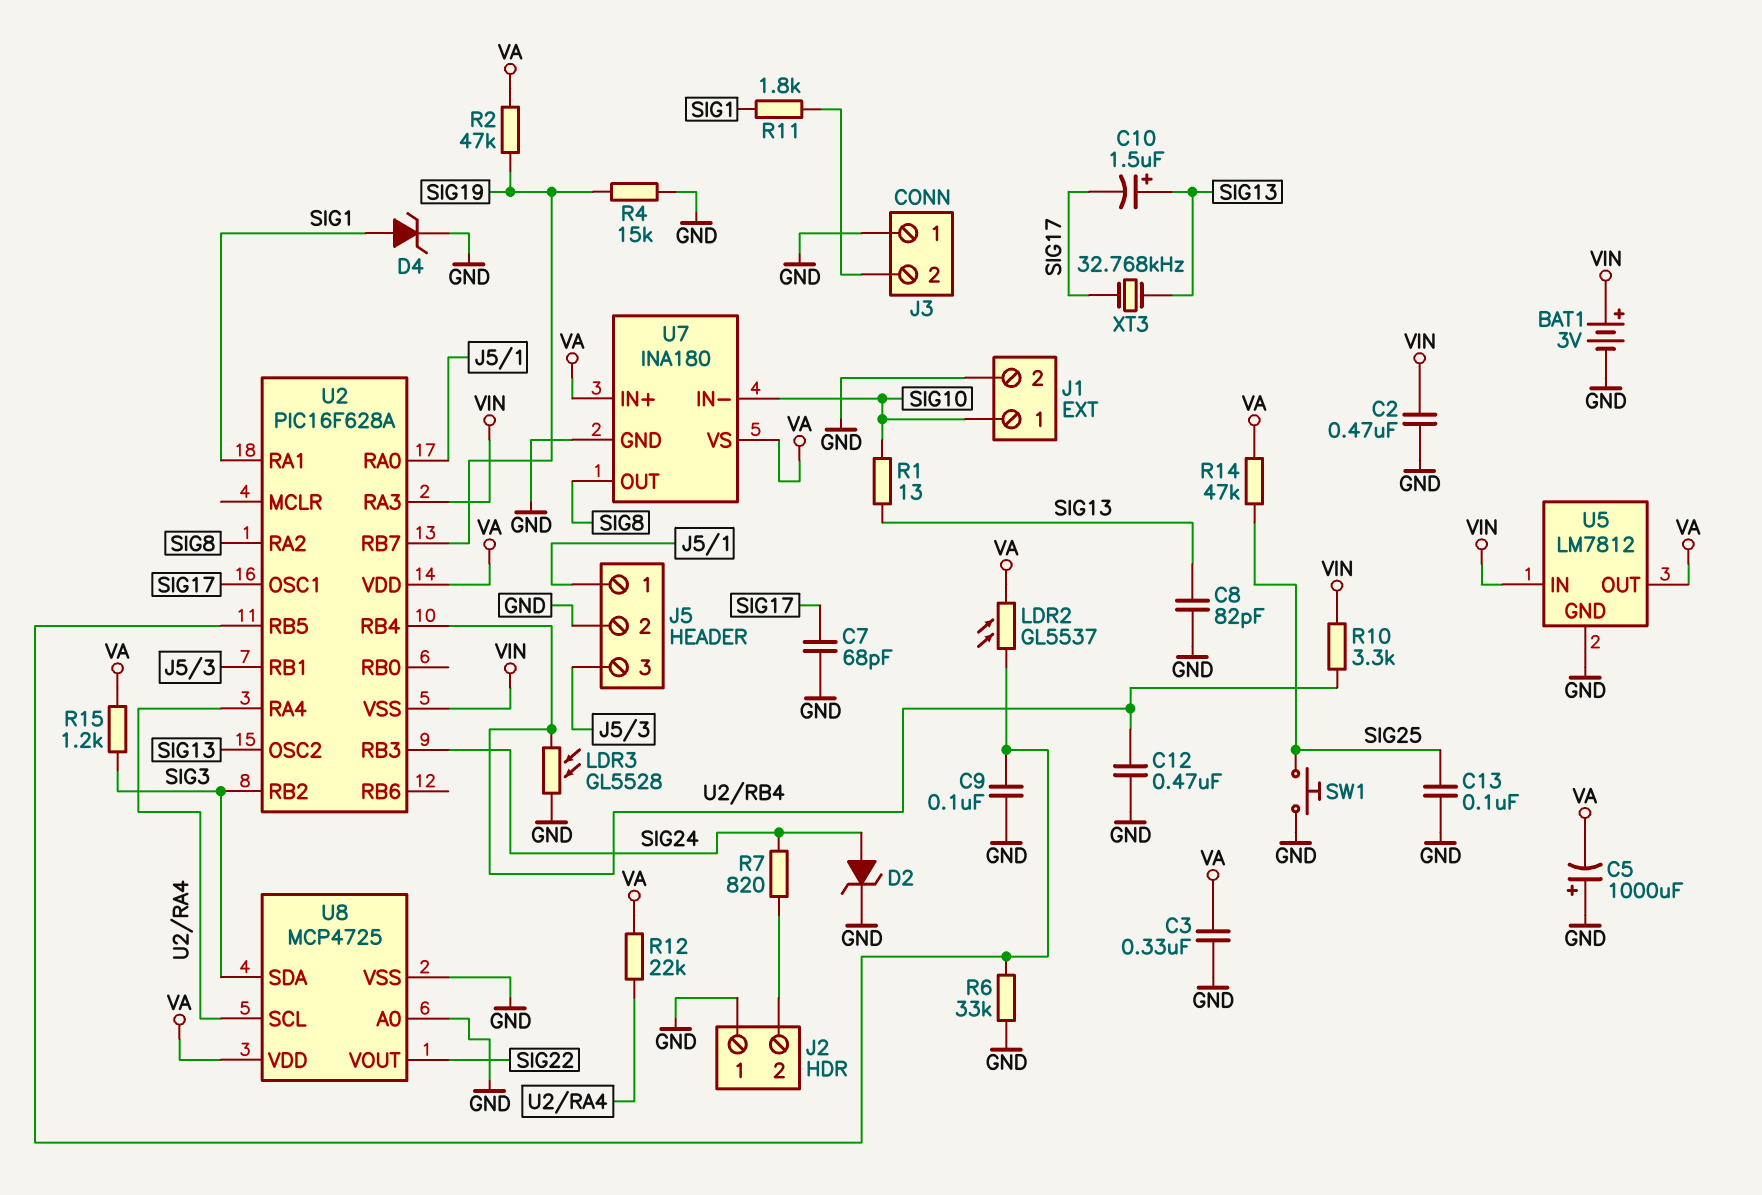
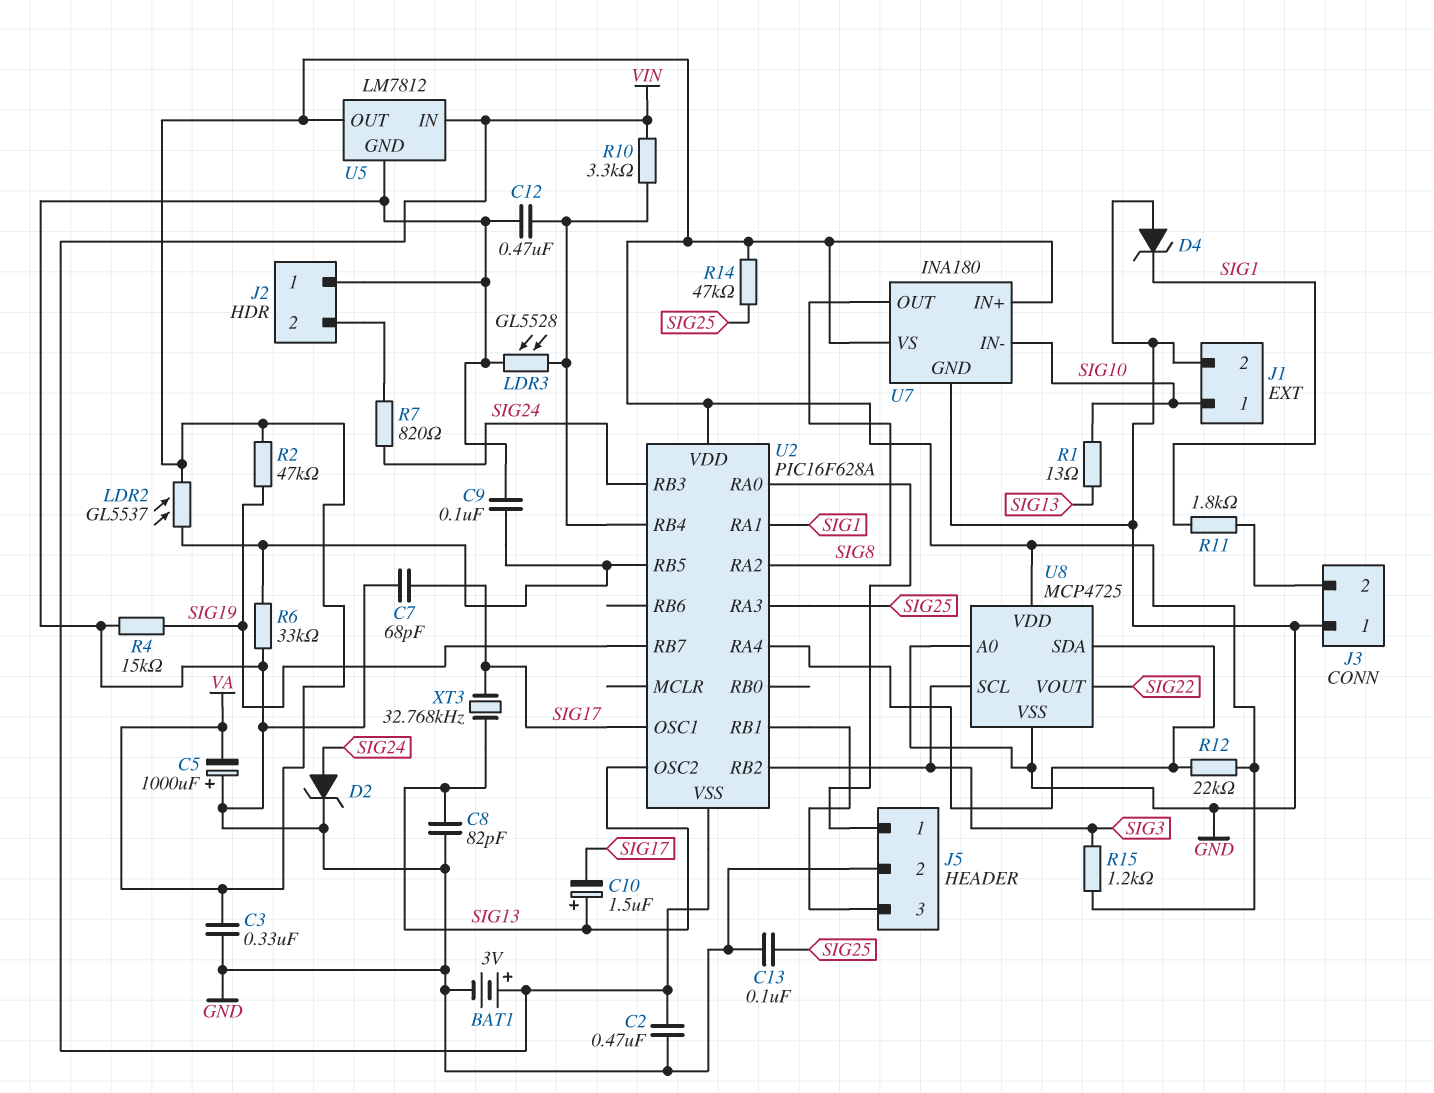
D4: zener (A SIG1, K GND) -> zener (A GND, K SIG1)
SW1: button (GND, SIG25) -> none
U2 pin RA3: VIN -> SIG25
U8 pin SCL: U2/RA4 -> SIG3
U8 pin SDA: SIG3 -> U2/RA4

